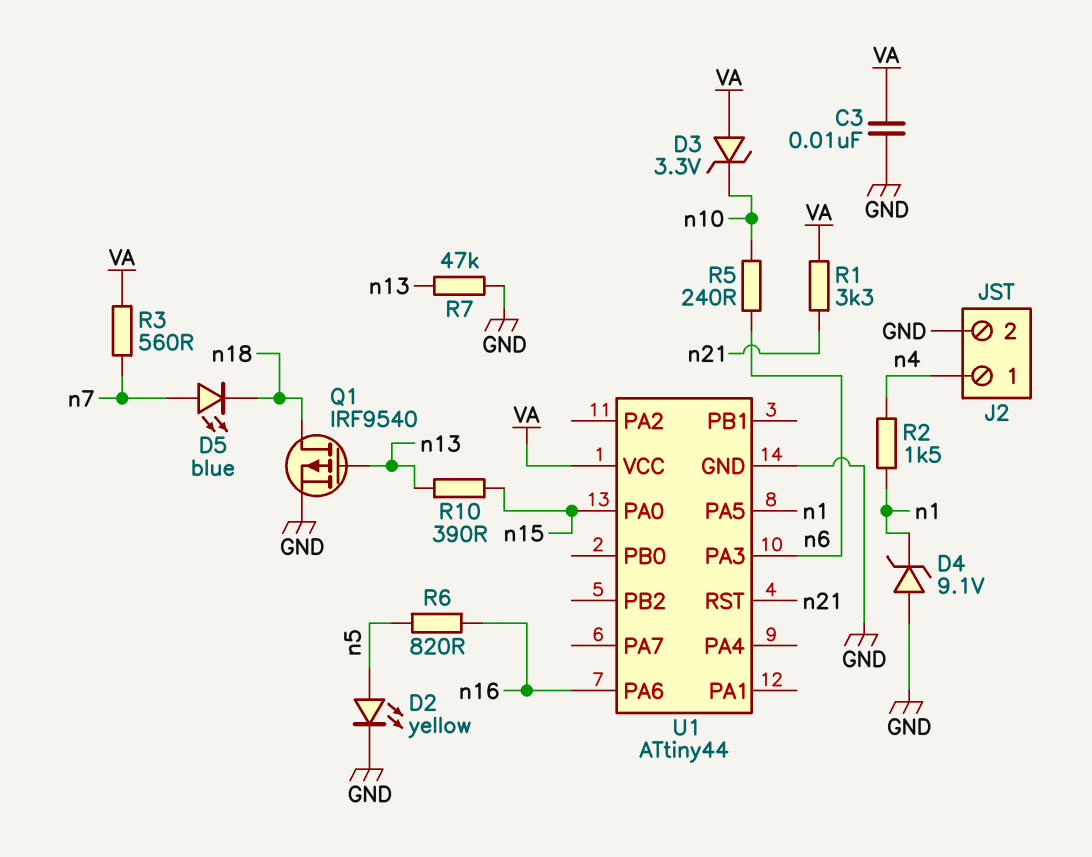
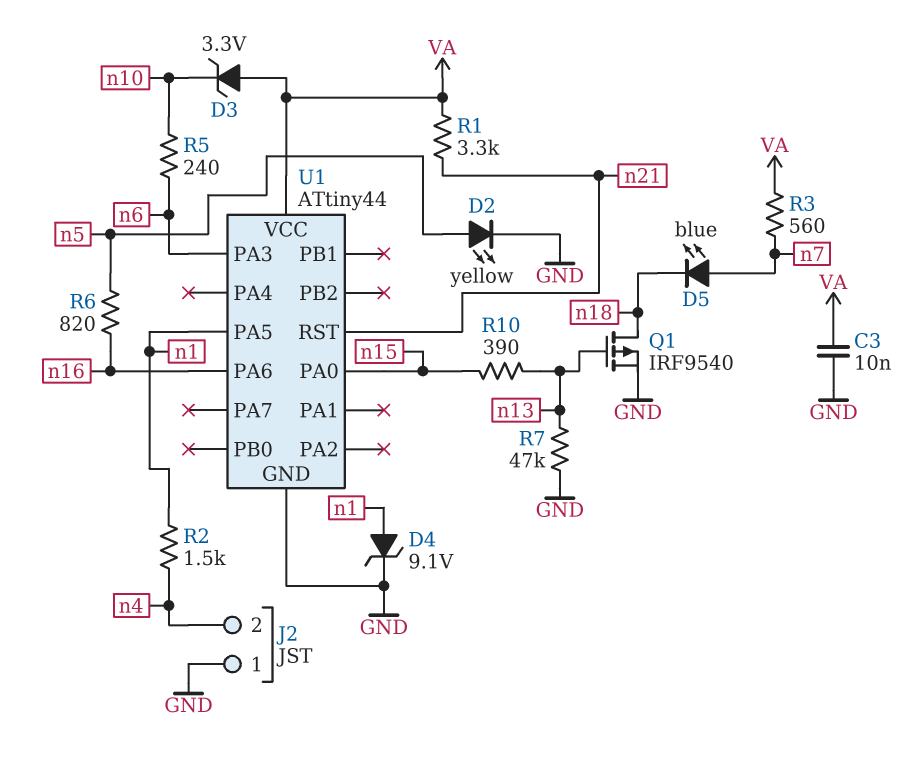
D4: zener 9.1V (A GND, K n1) -> zener 9.1V (A n1, K GND)
J2 pin 1: n4 -> GND
J2 pin 2: GND -> n4

